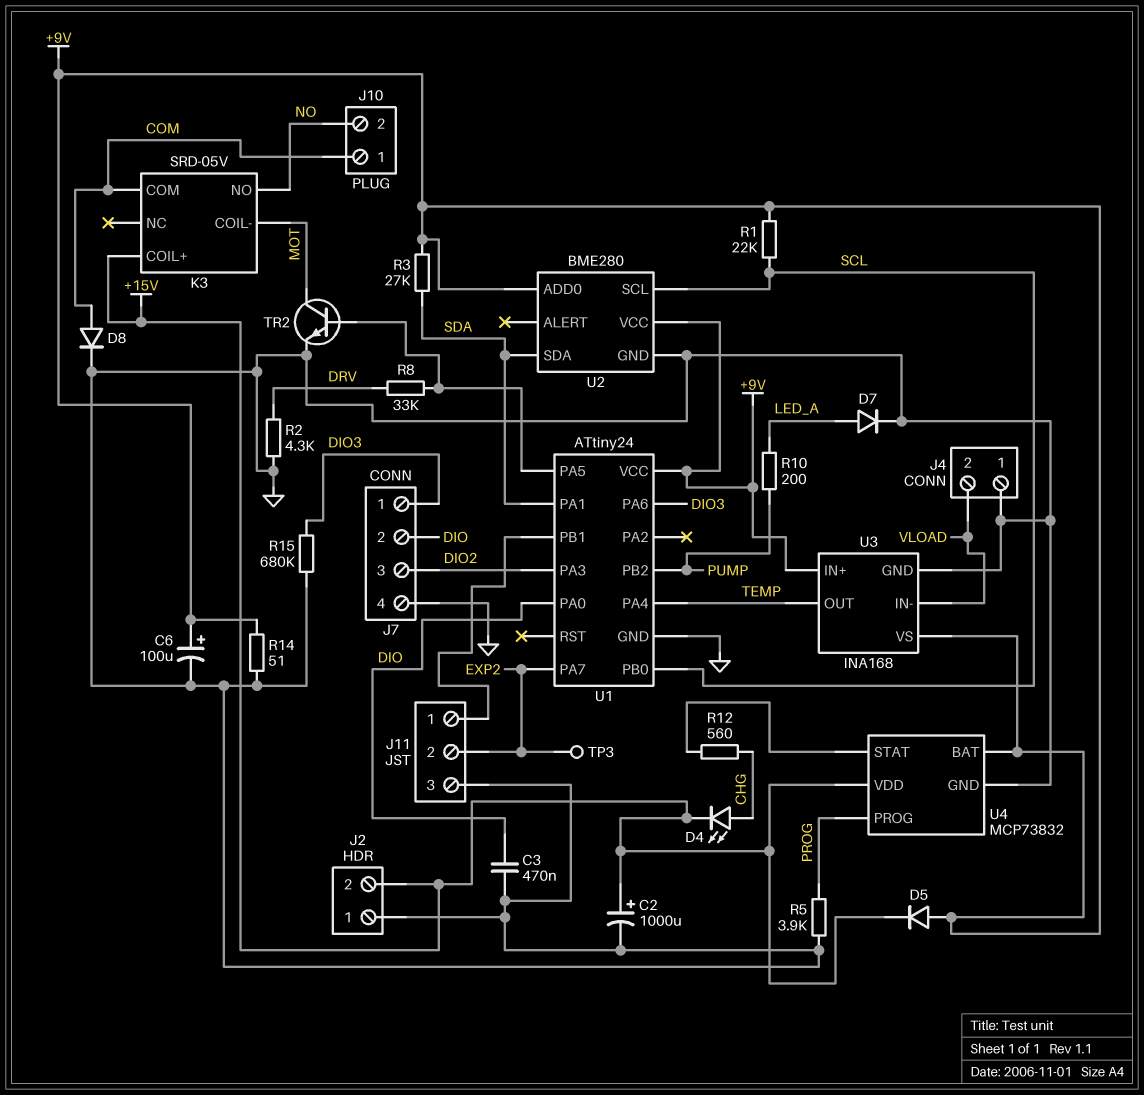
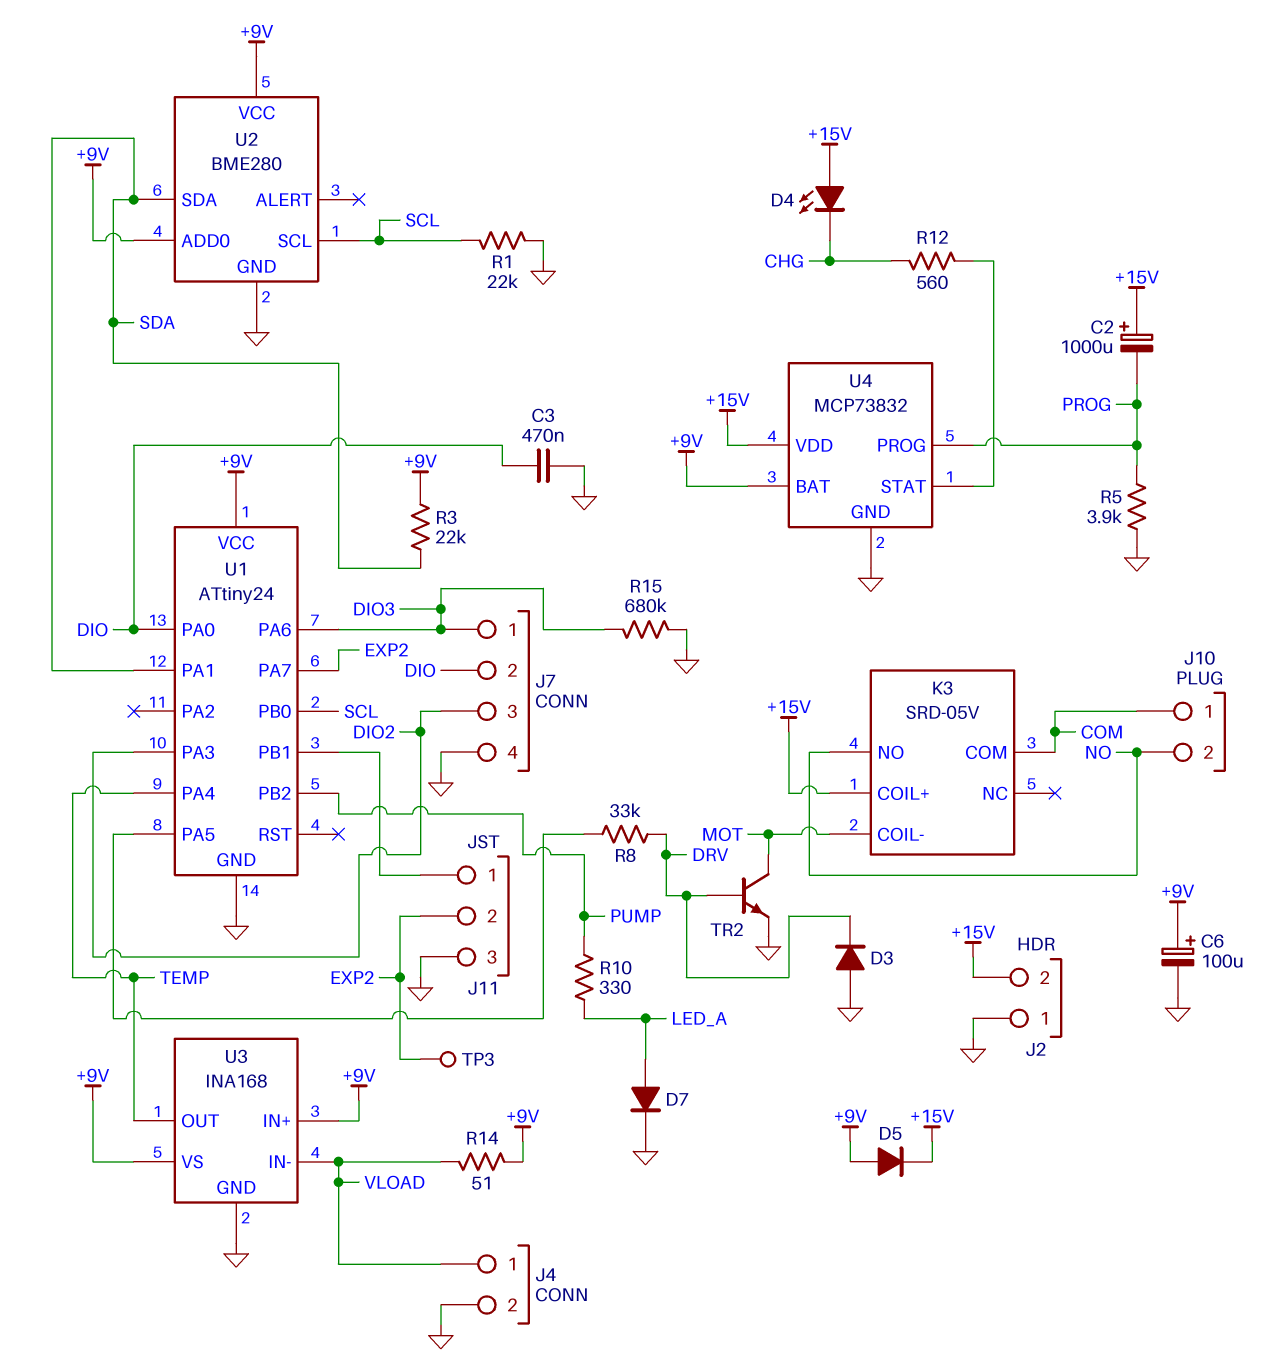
C2: 1000uF (plus +15V, minus GND) -> 1000uF (plus +15V, minus PROG)
D3: none -> diode (A GND, K DRV)
D4: LED (A CHG, K +15V) -> LED (A +15V, K CHG)
D8: diode (A COM, K GND) -> none
J4 pin 1: GND -> VLOAD
J4 pin 2: VLOAD -> GND
R1: 22k (+9V, SCL) -> 22k (GND, SCL)
R2: 4.3k (DRV, GND) -> none
R3: 27k (+9V, SDA) -> 22k (+9V, SDA)
R10: 200 (LED_A, PUMP) -> 330 (LED_A, PUMP)
R14: 51 (+9V, GND) -> 51 (+9V, VLOAD)
TR2: NPN (B U1/PA5, C MOT, E GND) -> NPN (B DRV, C MOT, E GND)

